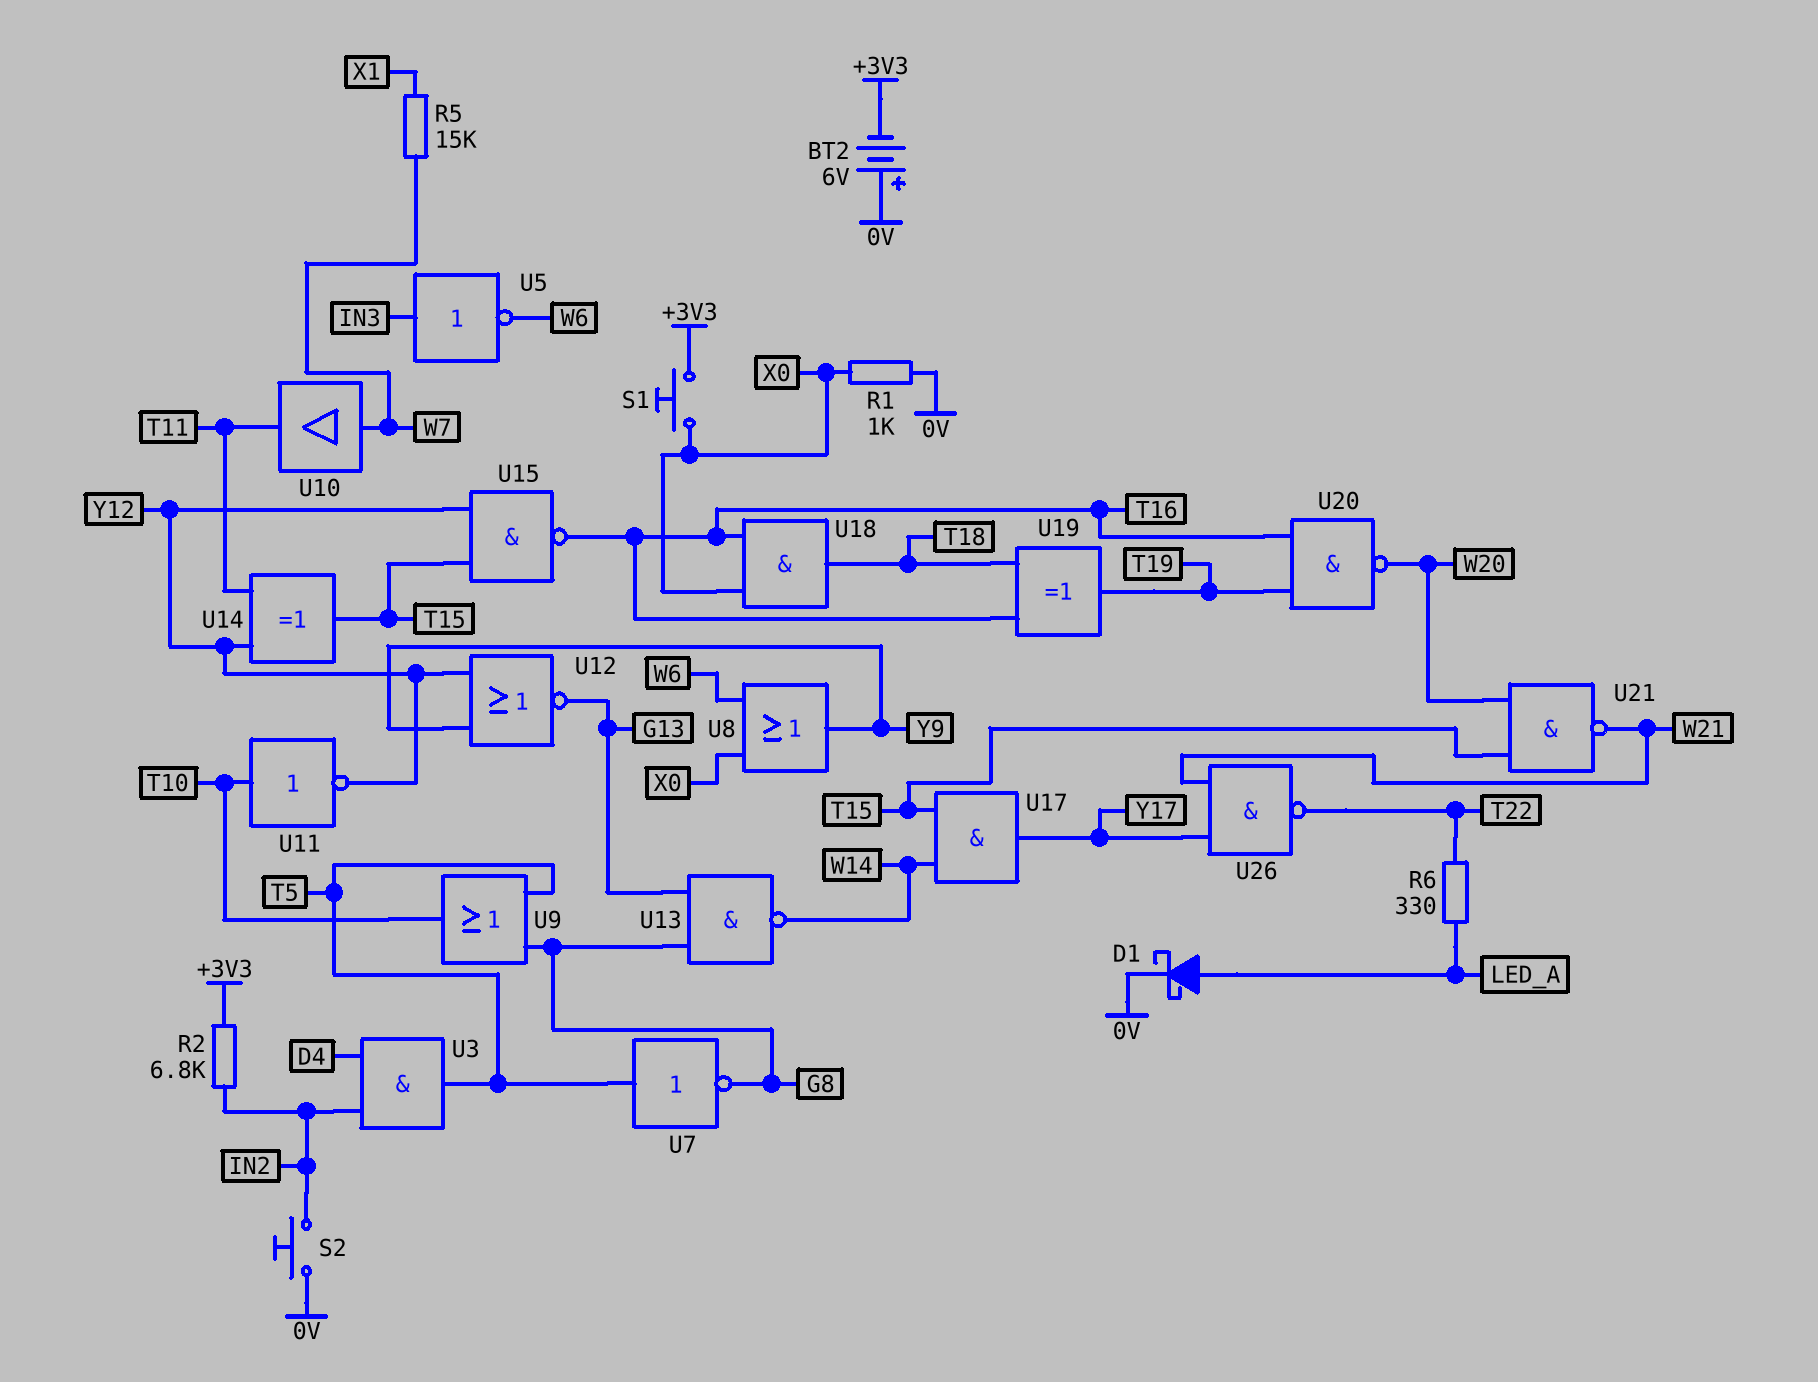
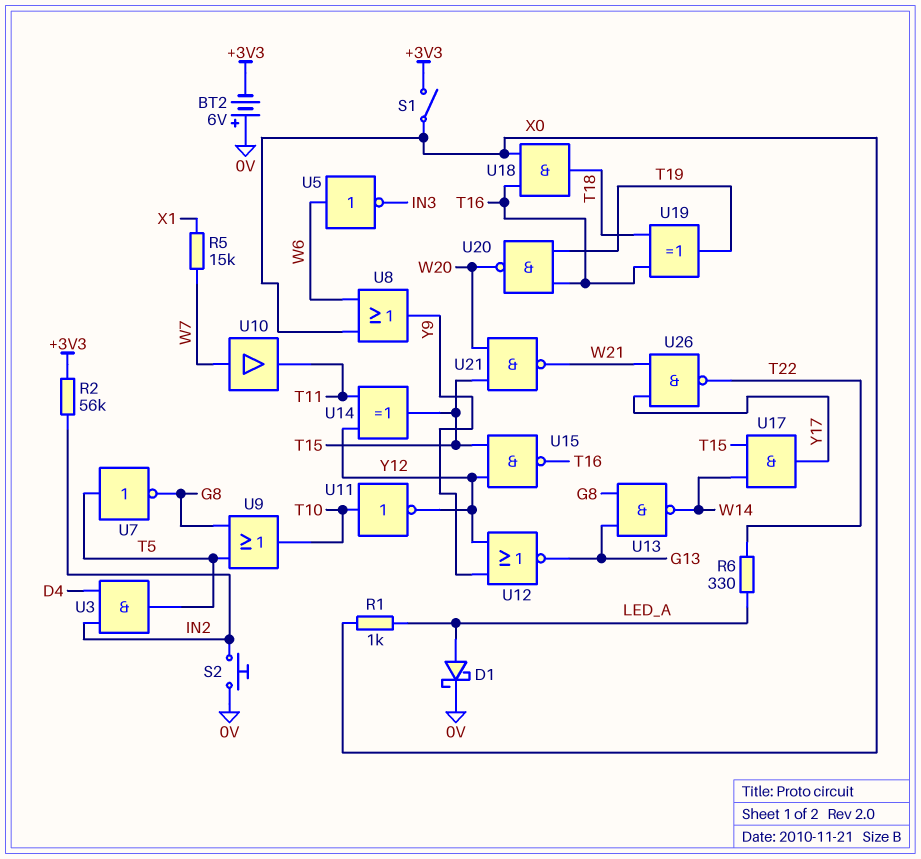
R1: 1k (0V, X0) -> 1k (LED_A, X0)
R2: 6.8k (+3V3, IN2) -> 56k (+3V3, IN2)
S1: button (+3V3, X0) -> switch (+3V3, X0)
U5: NOT (in IN3, out W6) -> NOT (in W6, out IN3)

